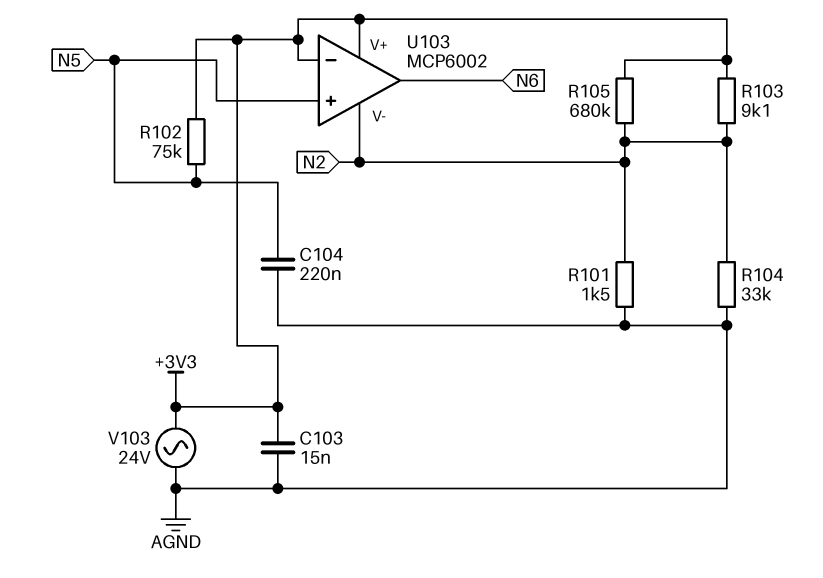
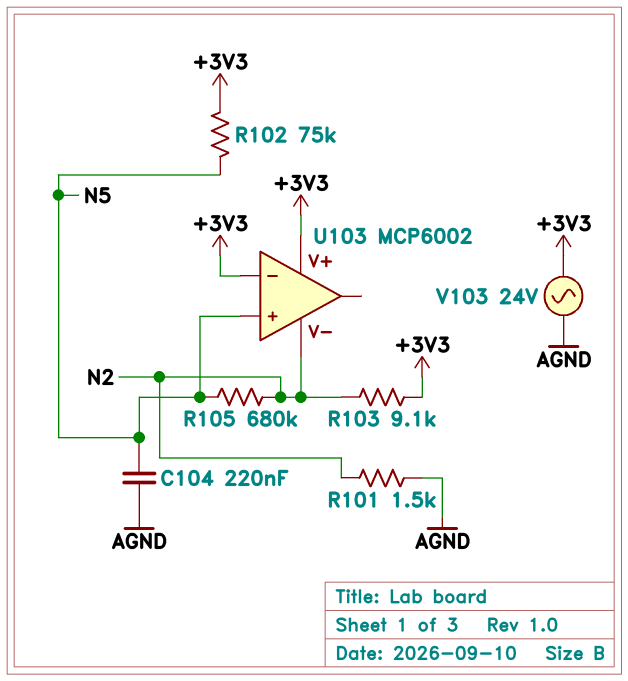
C103: 15nF (+3V3, AGND) -> none
R104: 33k (AGND, N2) -> none
R105: 680k (+3V3, N2) -> 680k (N2, N5)
U103 pin out: N6 -> none

